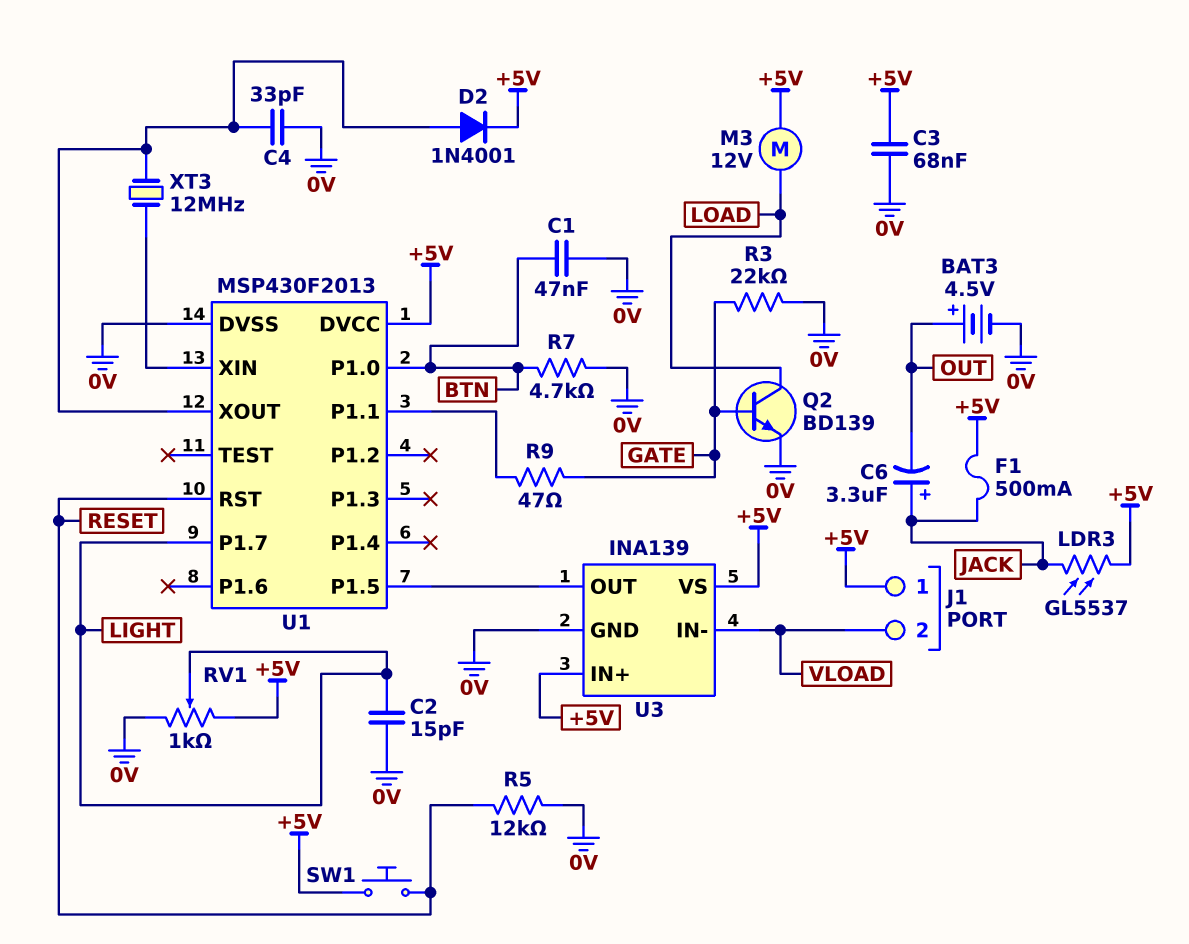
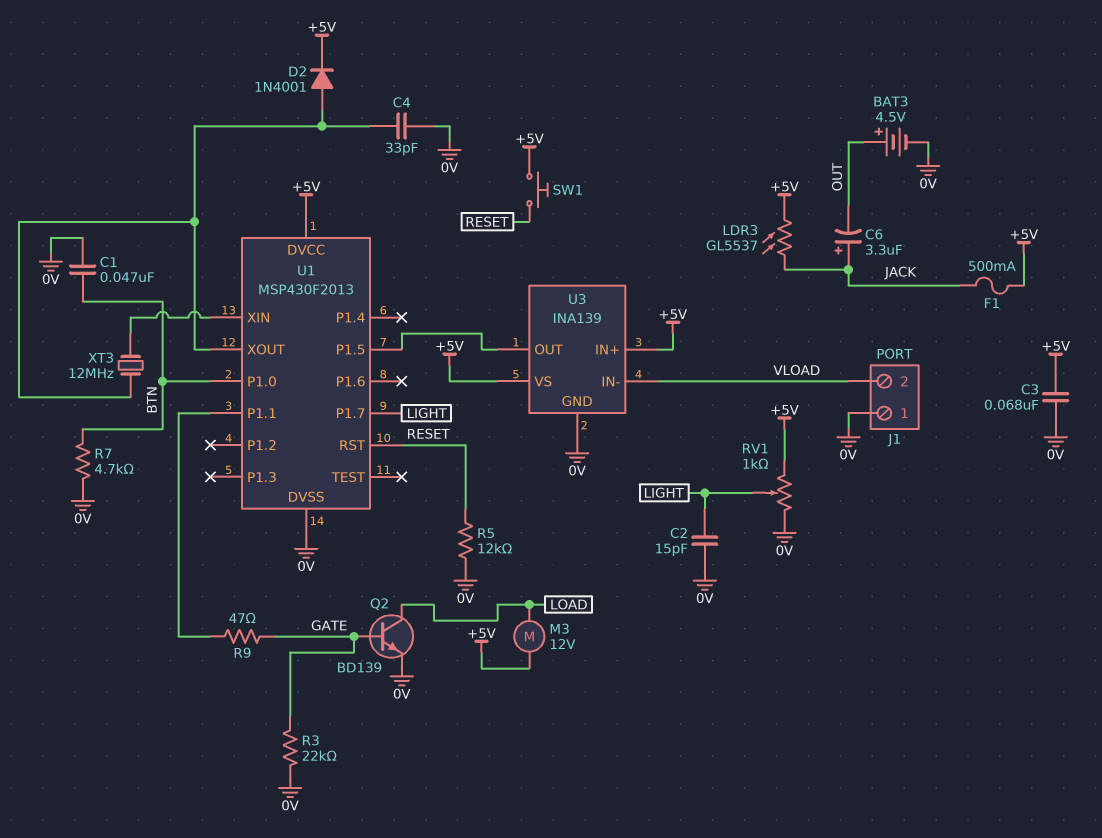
J1 pin 1: +5V -> 0V

